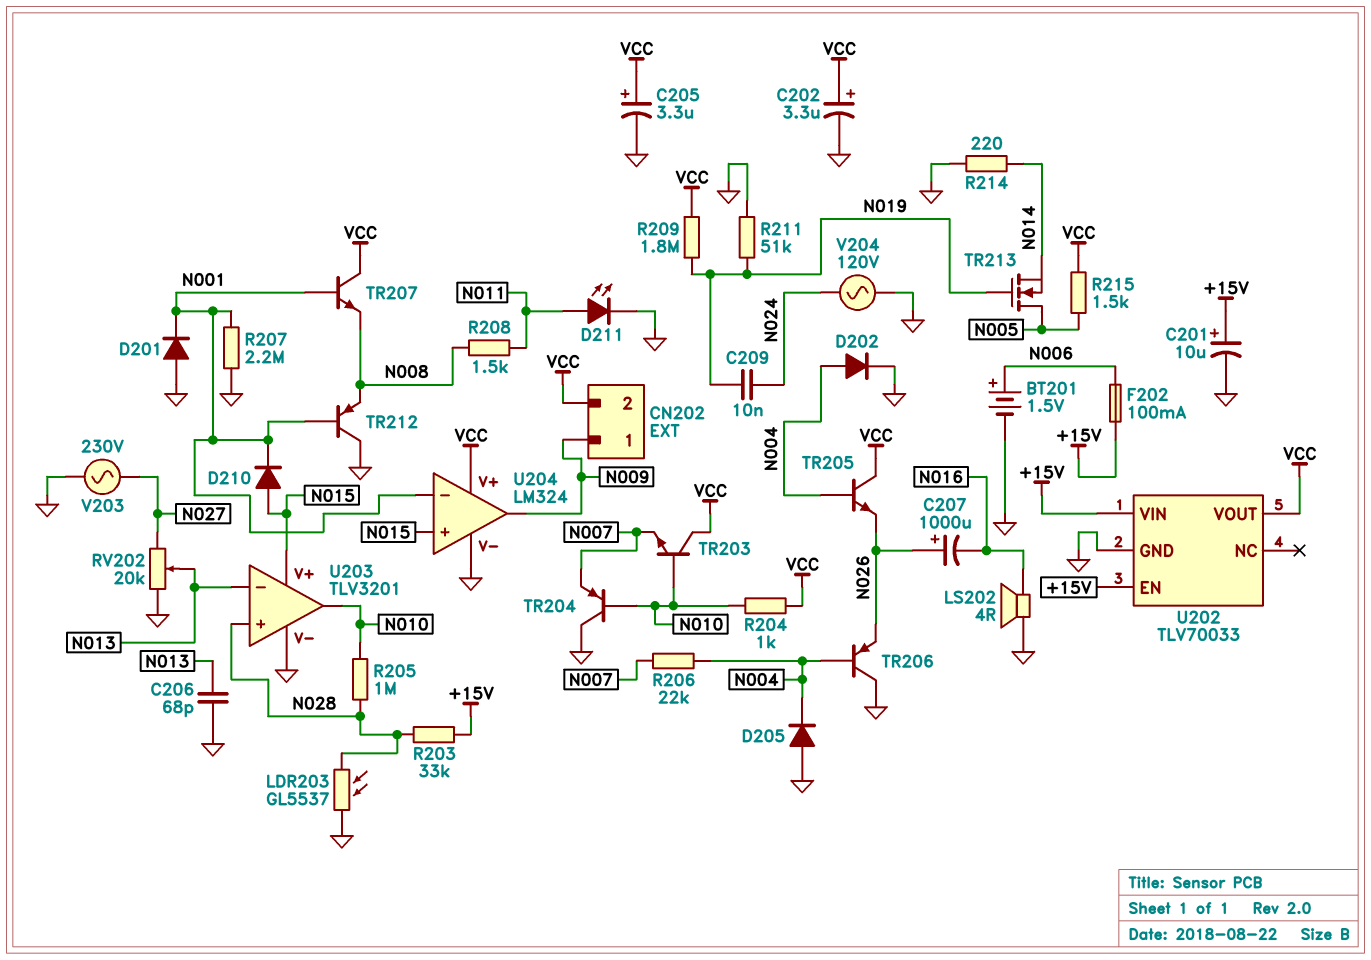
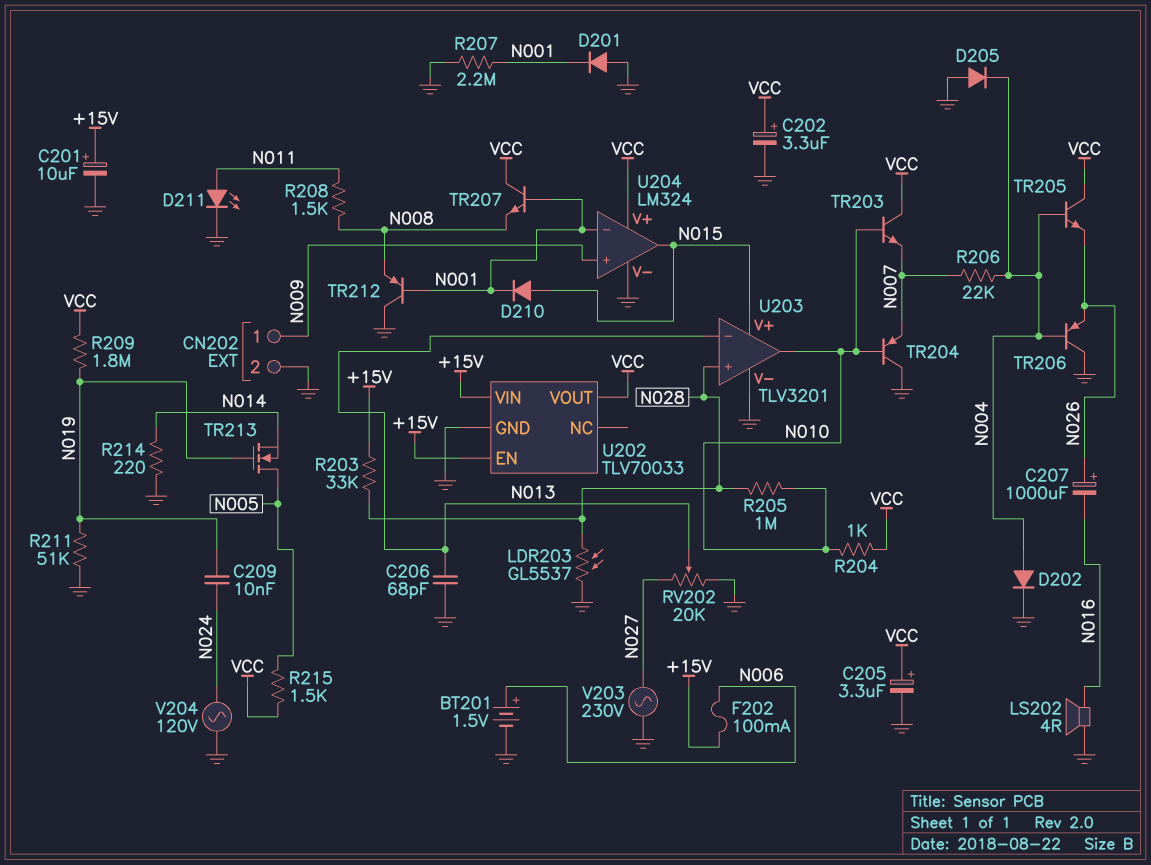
CN202 pin 2: VCC -> GND
U204 pin in+: N015 -> N009
U204 pin out: N009 -> N015

